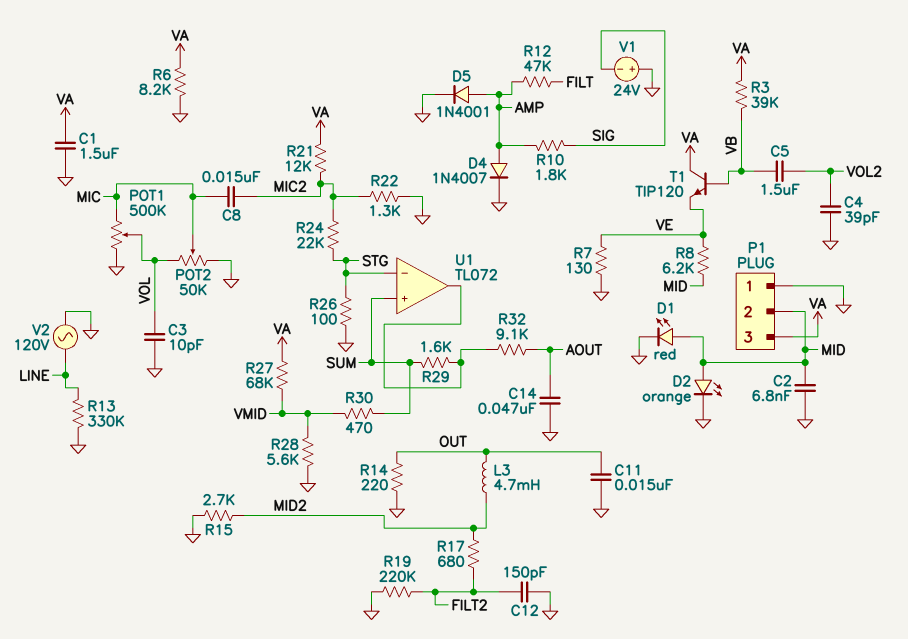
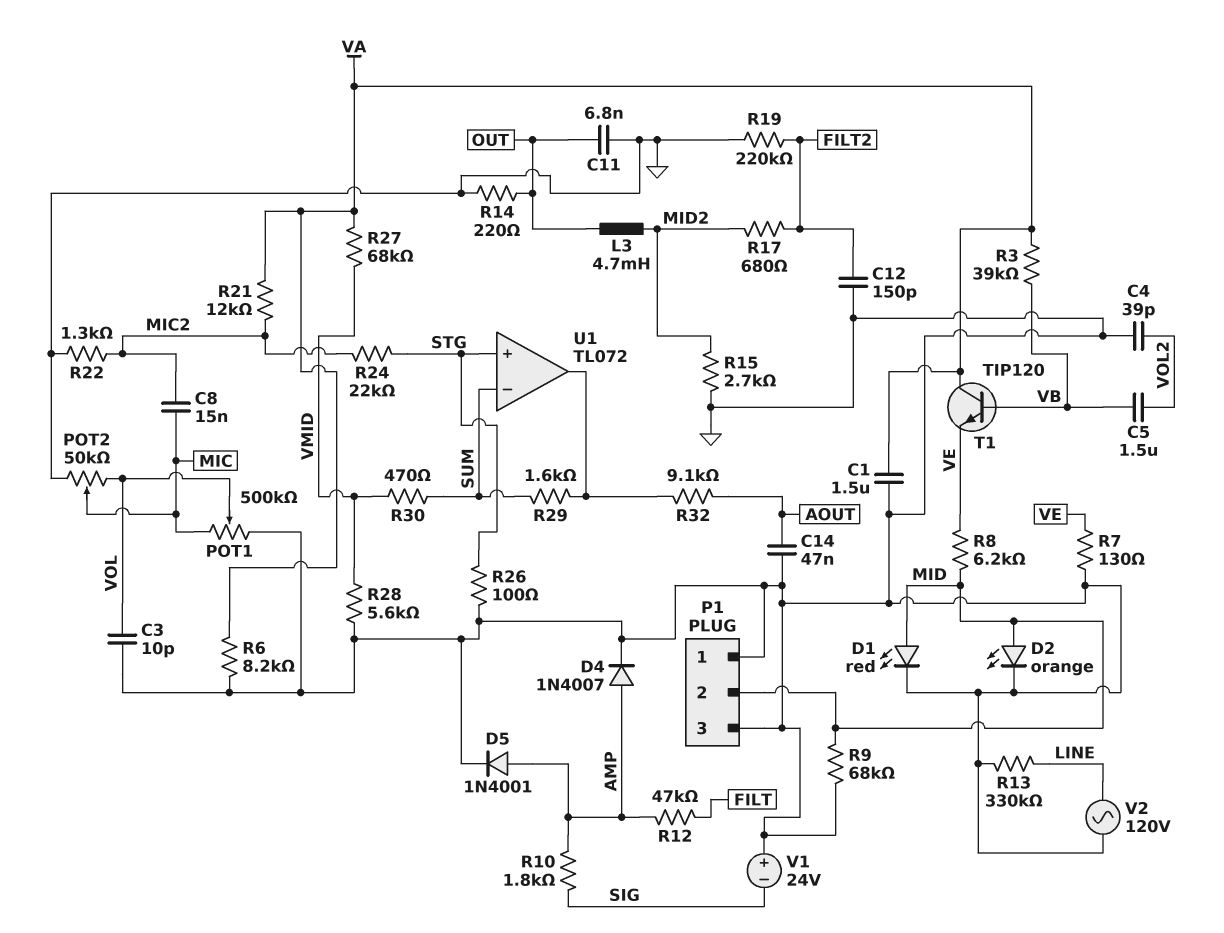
C2: 6.8nF (GND, MID) -> none
C11: 15nF (GND, OUT) -> 6.8nF (GND, OUT)
P1 pin 3: VA -> GND
R9: none -> 68k (GND, MID)
U1 pin in+: SUM -> STG
U1 pin in-: STG -> SUM

